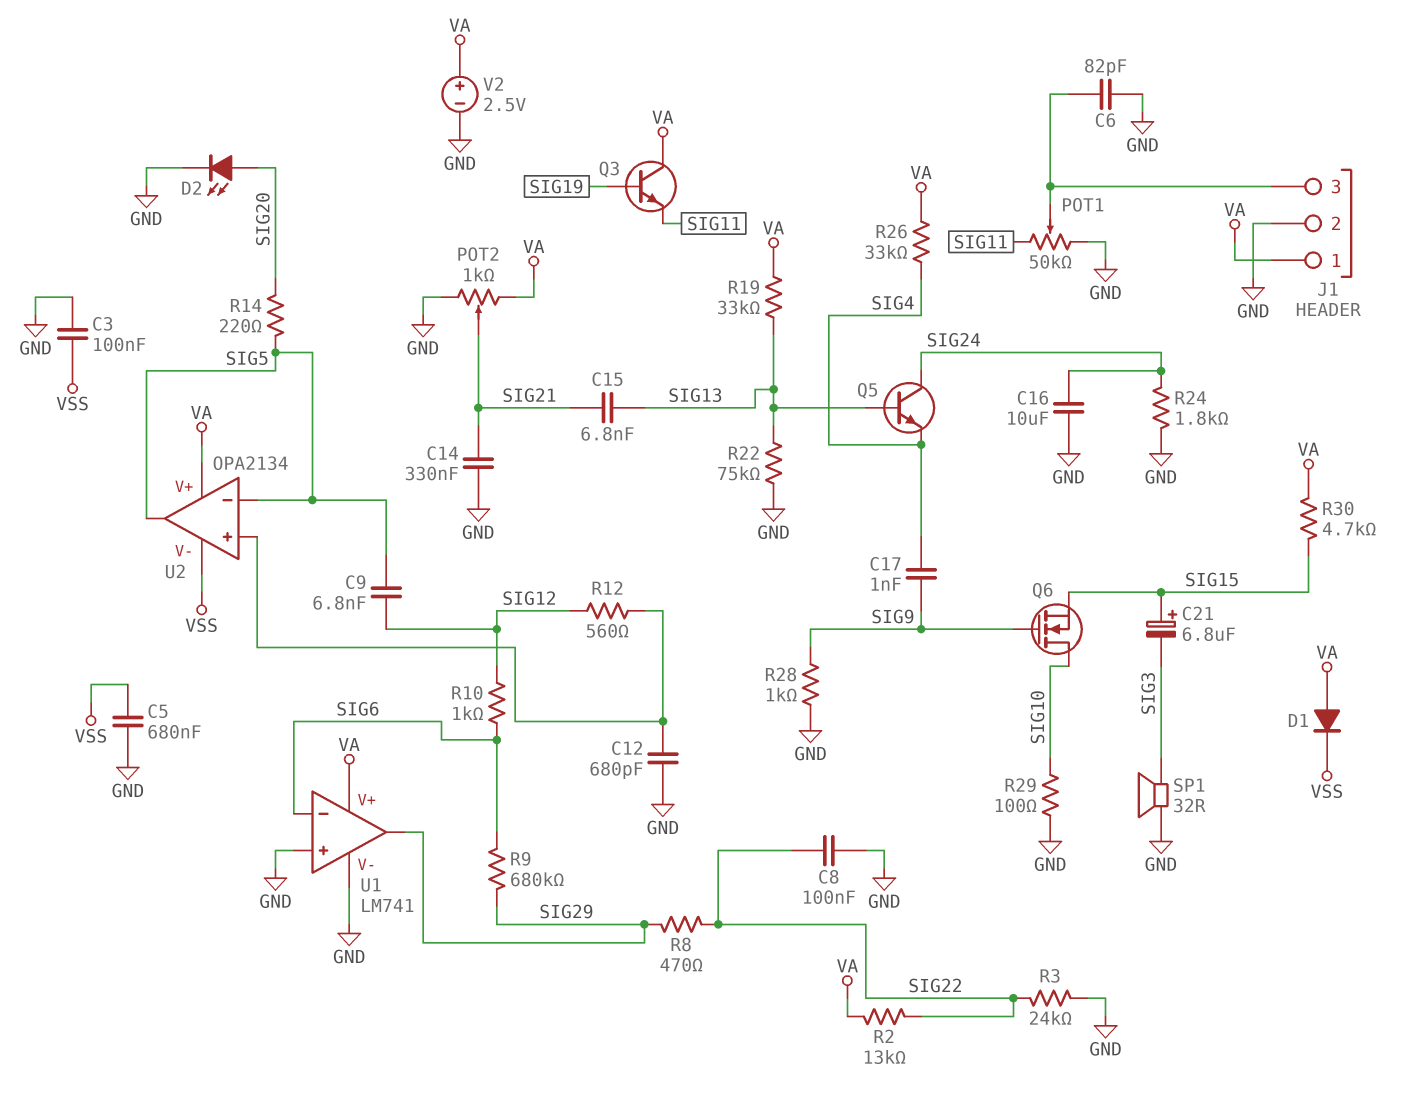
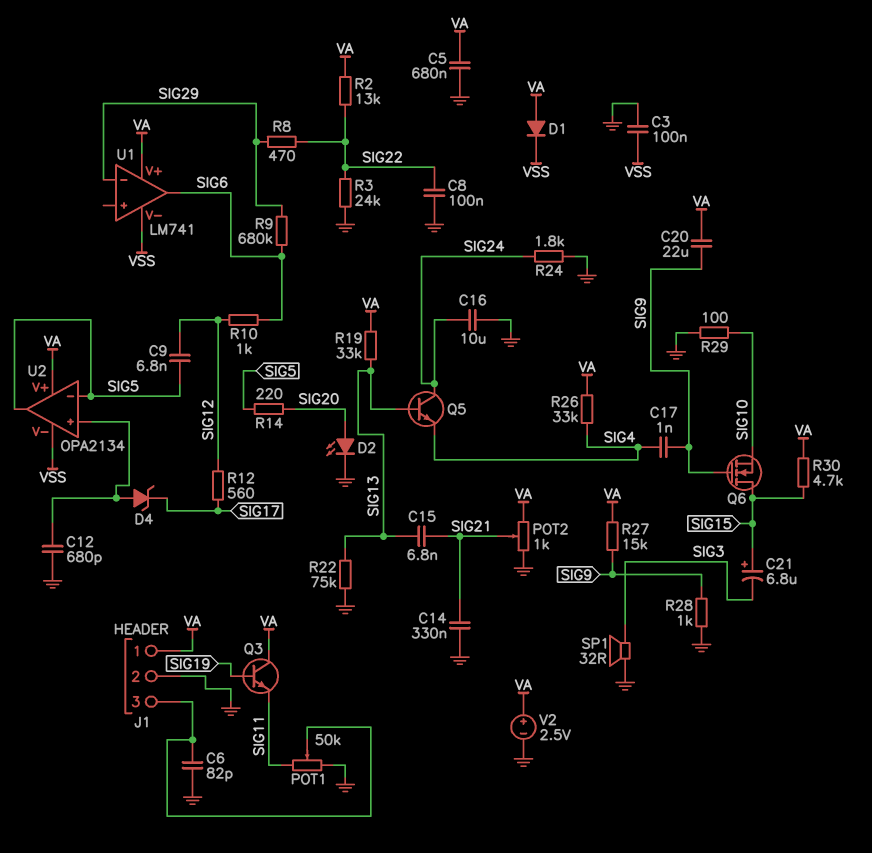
C5: 680nF (GND, VSS) -> 680nF (GND, VA)
C20: none -> 22uF (SIG9, VA)
D4: none -> zener (A U2/in+, K SIG17)
Q6: NMOS (G SIG9, D SIG10, S SIG15) -> NMOS (G SIG9, D SIG15, S SIG10)
R12: 560 (SIG12, U2/in+) -> 560 (SIG12, SIG17)
R27: none -> 15k (SIG9, VA)
U1 pin V-: GND -> VSS
U1 pin in+: GND -> none
U1 pin in-: SIG6 -> SIG29
U1 pin out: SIG29 -> SIG6

